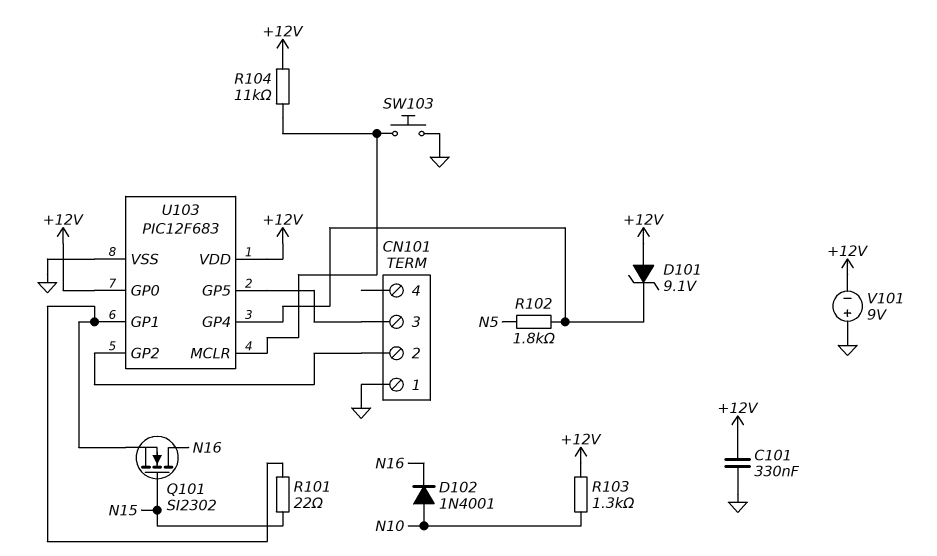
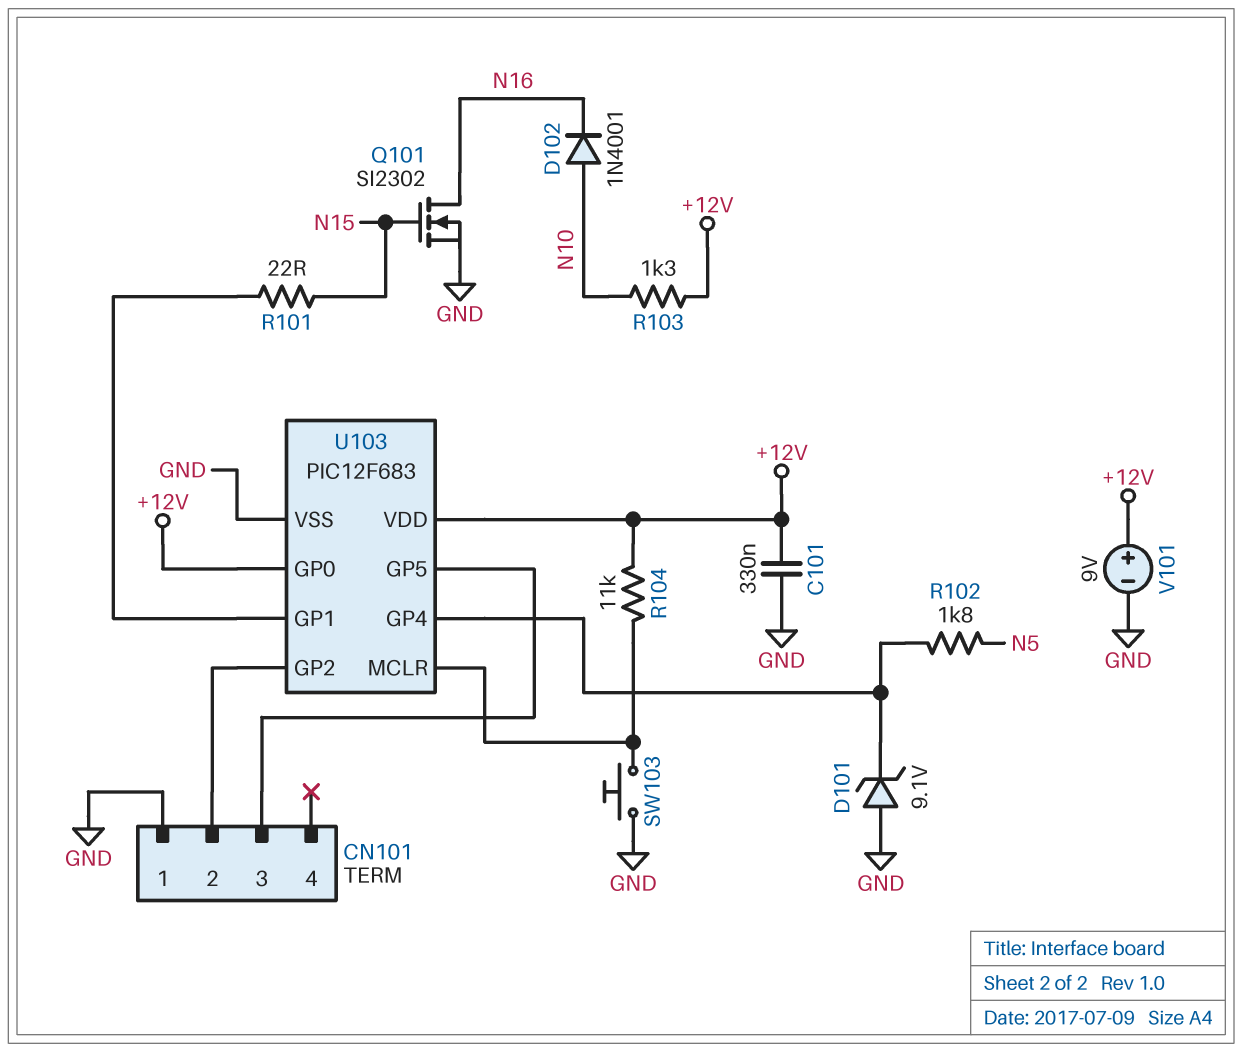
D101: zener 9.1V (A +12V, K U103/GP4) -> zener 9.1V (A GND, K U103/GP4)
Q101: NMOS SI2302 (G N15, D N16, S U103/GP1) -> NMOS SI2302 (G N15, D N16, S GND)
V101: 9V (plus GND, minus +12V) -> 9V (plus +12V, minus GND)

